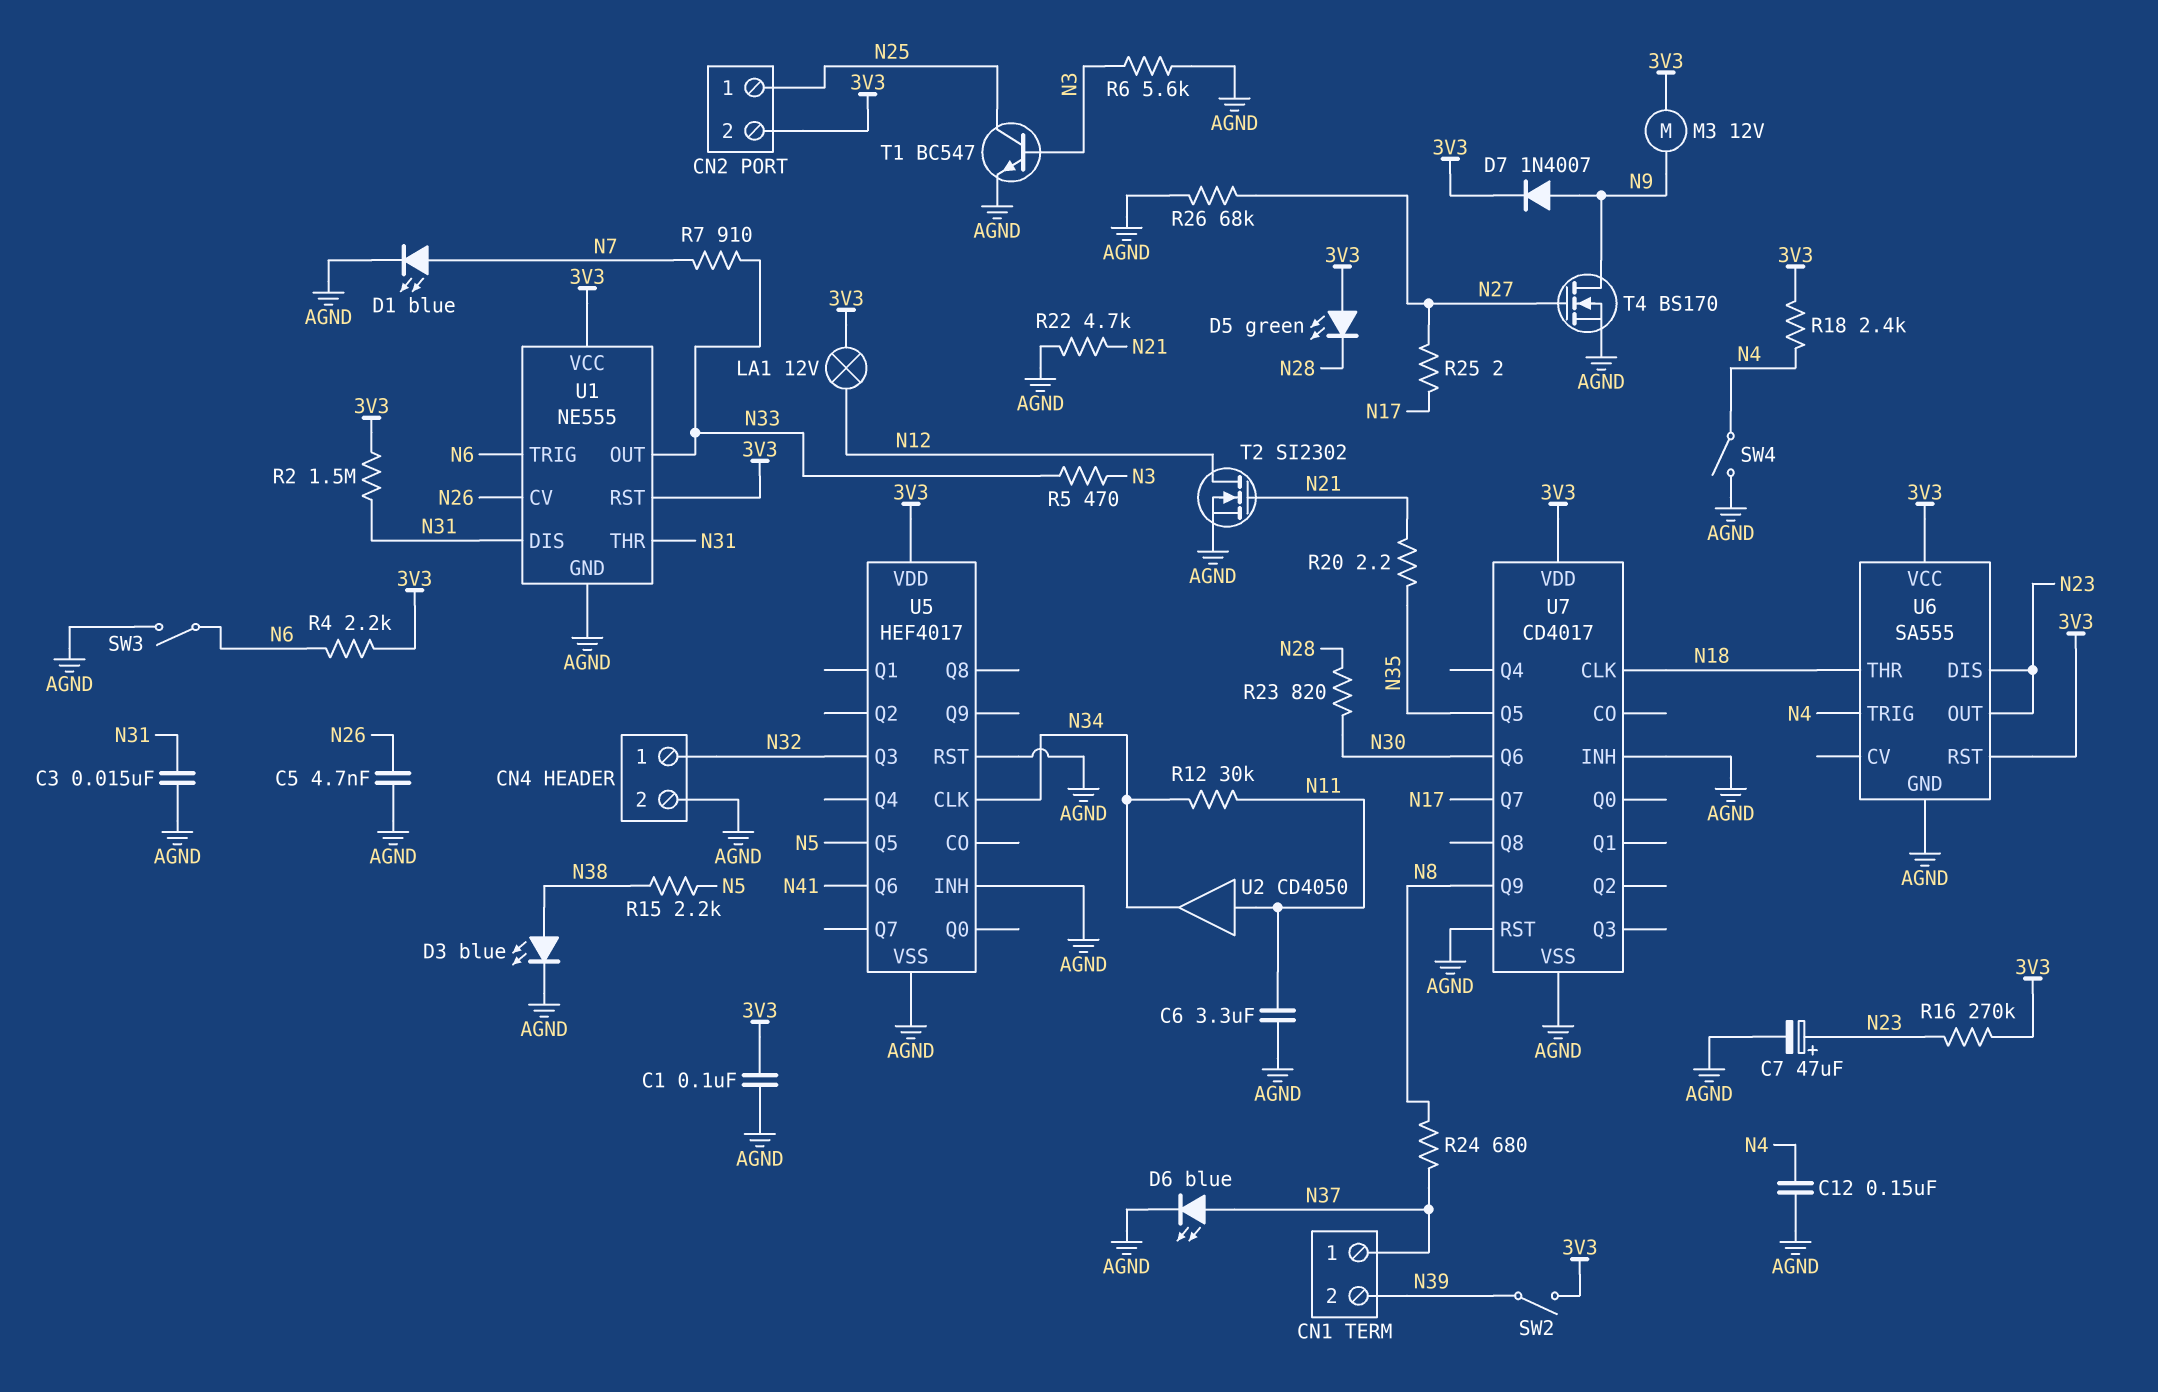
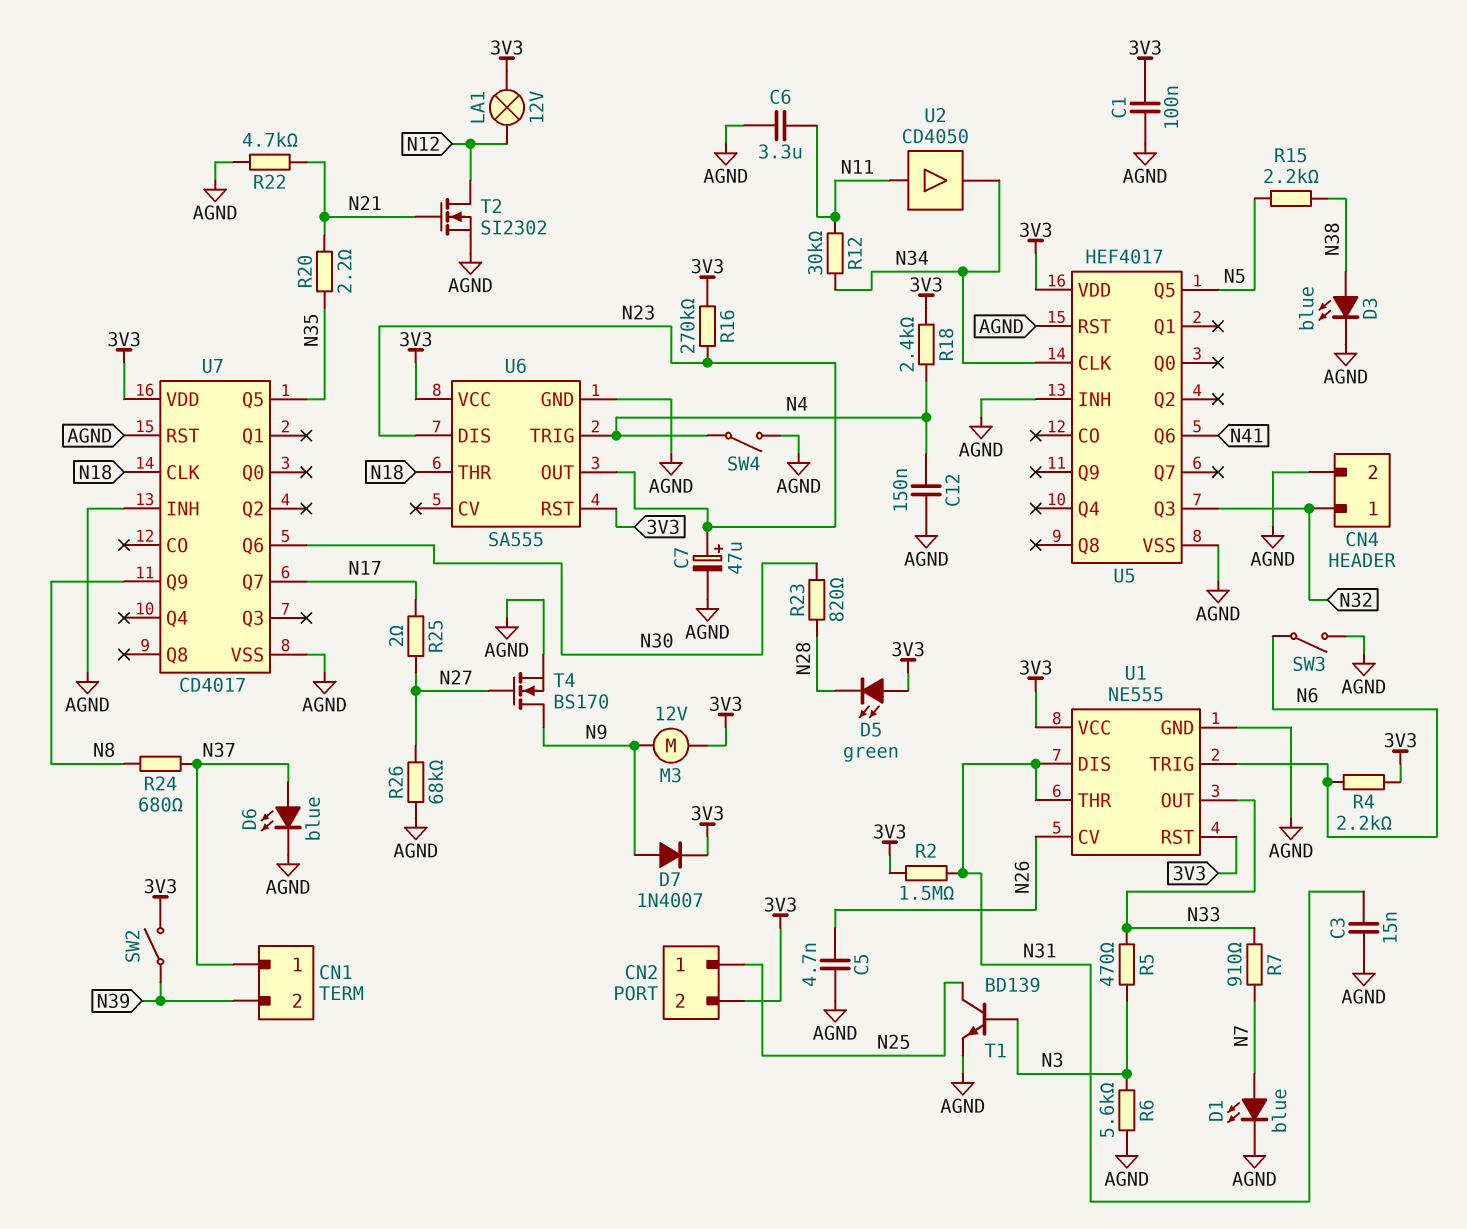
T1: NPN BC547 (B N3, C N25, E AGND) -> NPN BD139 (B N3, C N25, E AGND)

